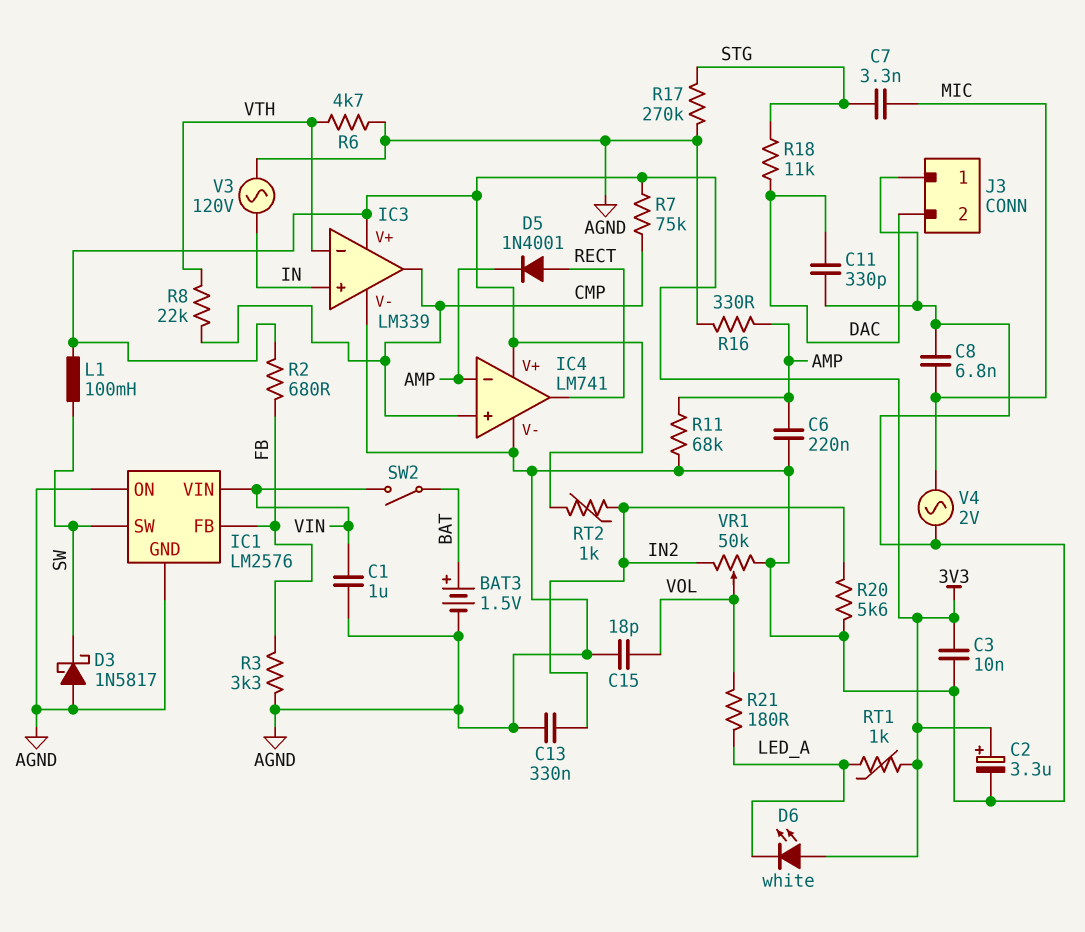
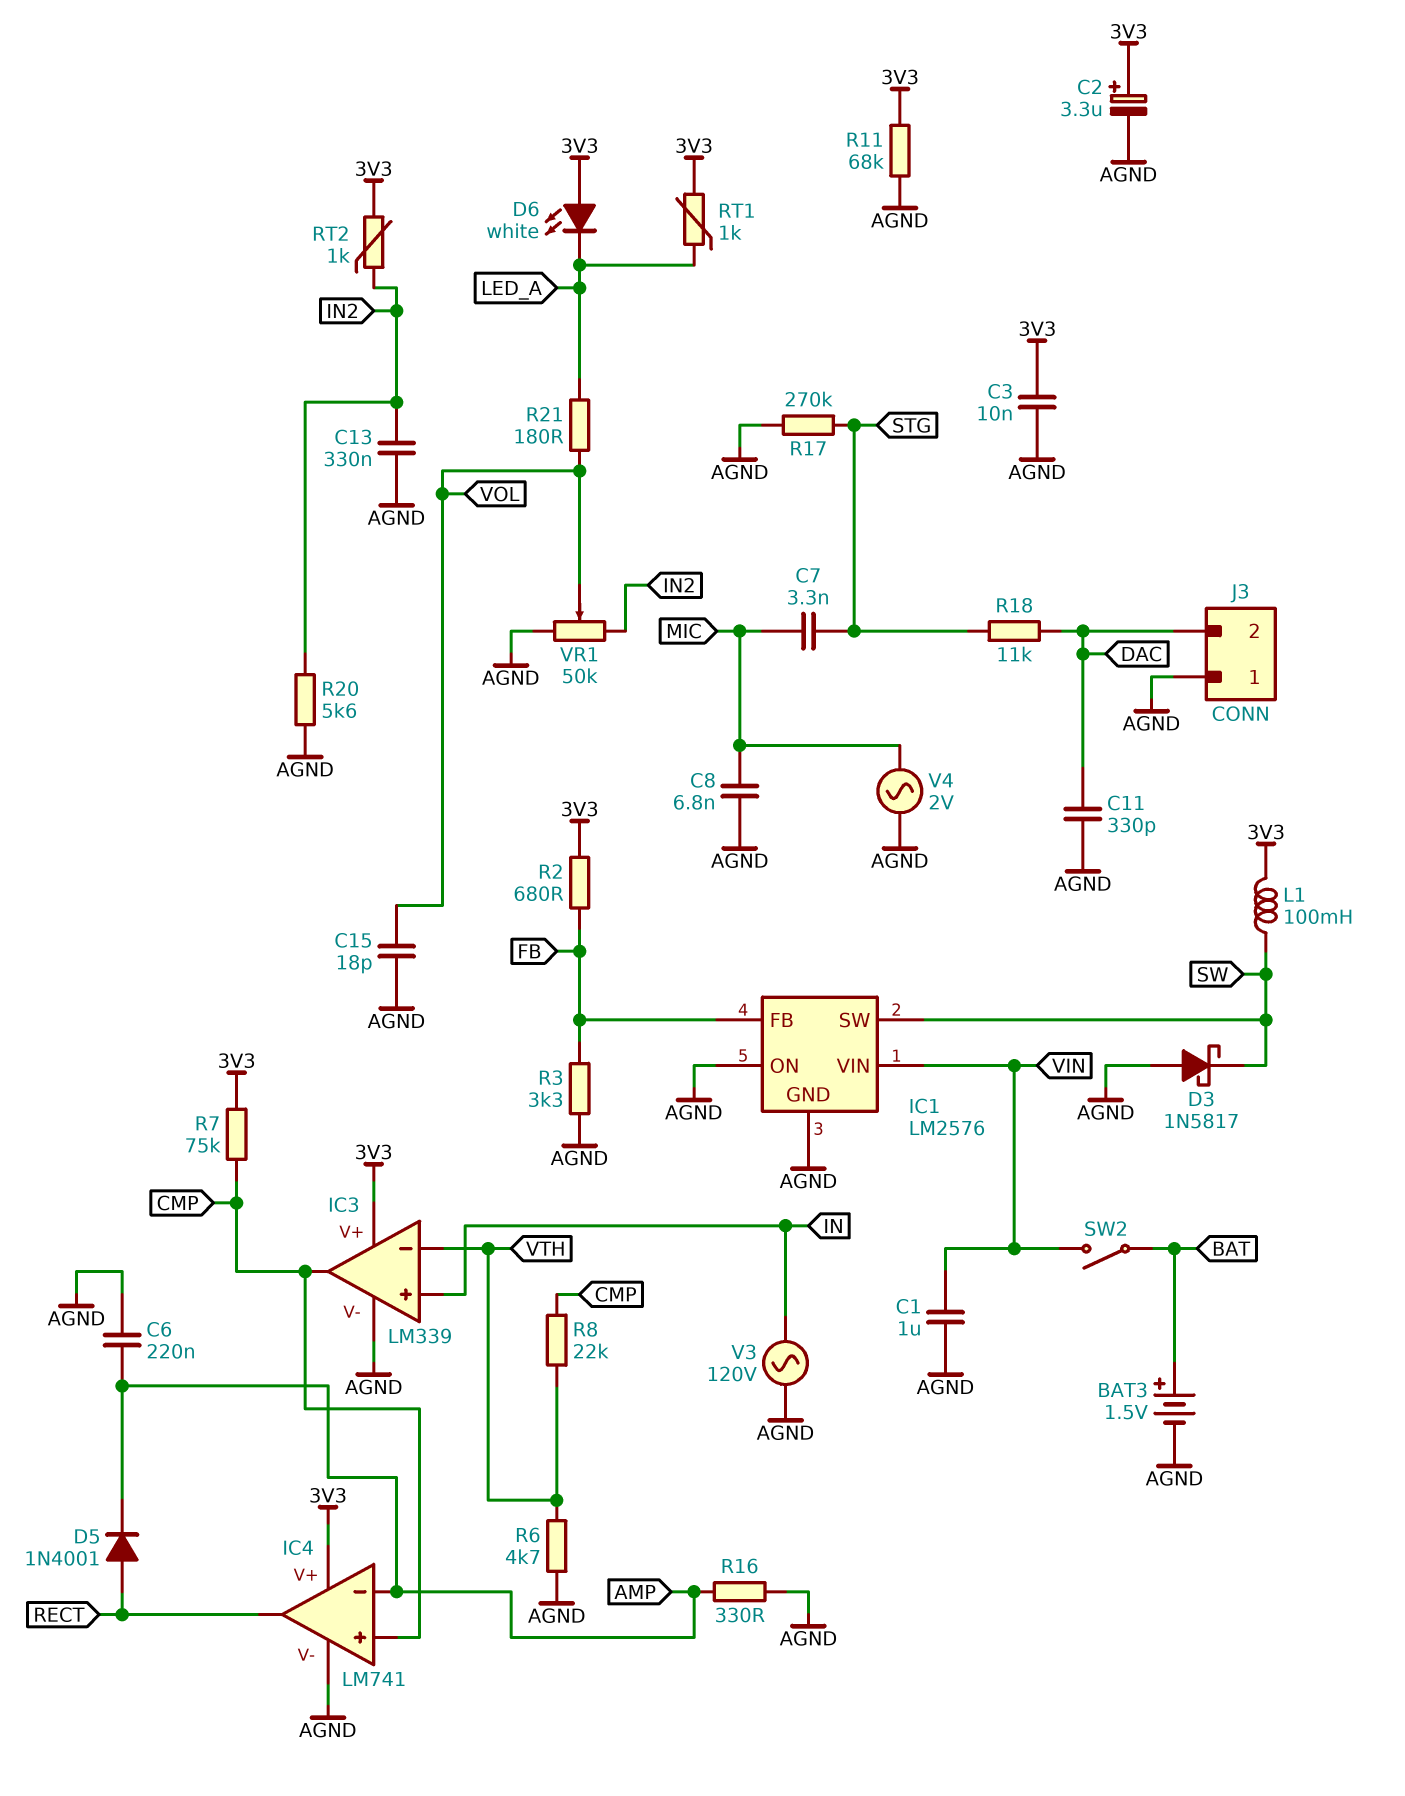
R11: 68k (AGND, AMP) -> 68k (3V3, AGND)

